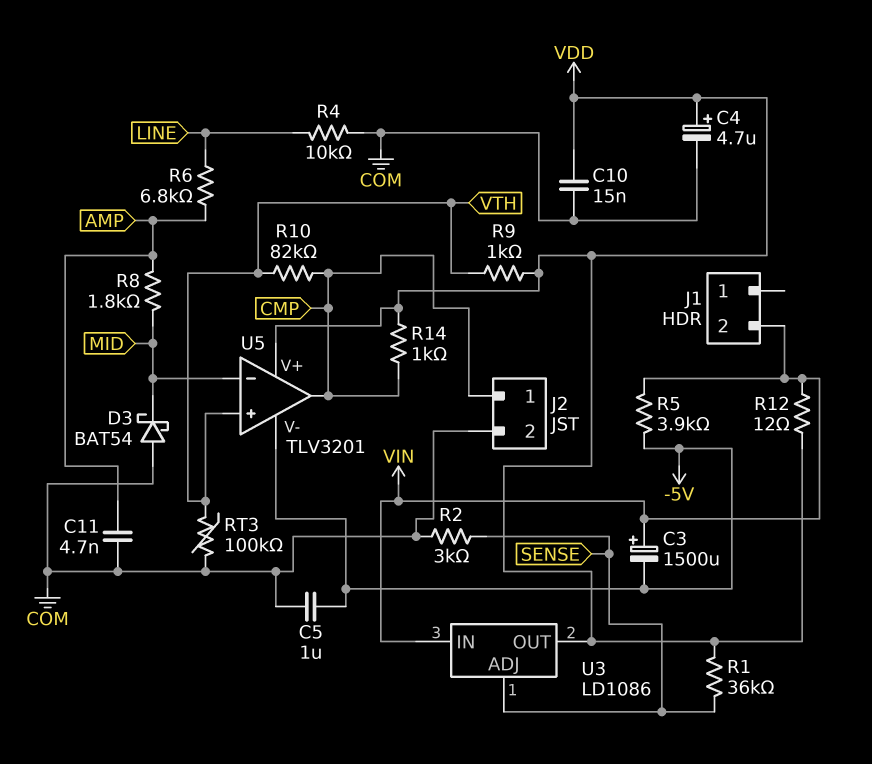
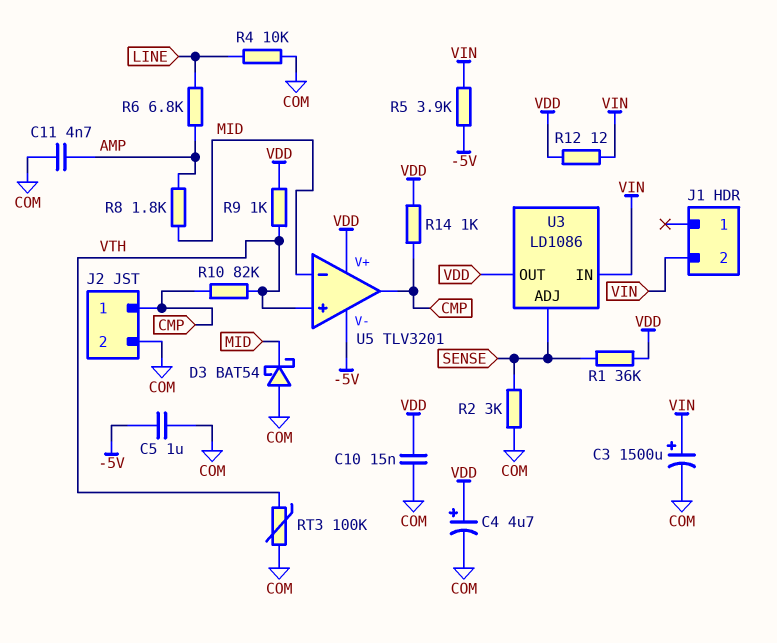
C3: 1500uF (plus VIN, minus -5V) -> 1500uF (plus VIN, minus COM)

